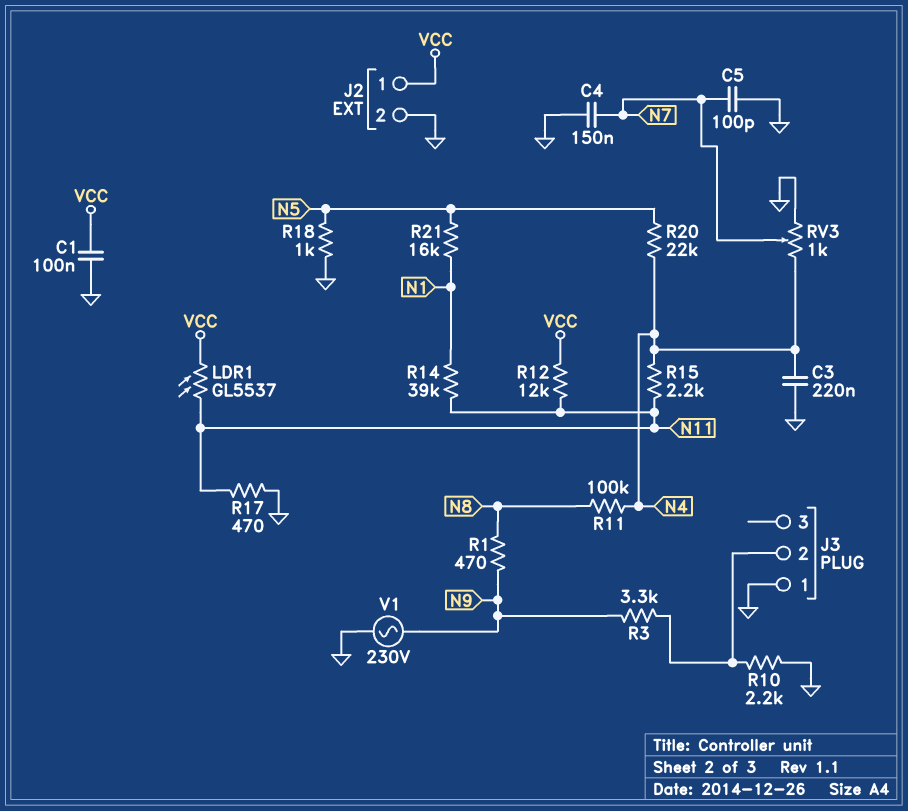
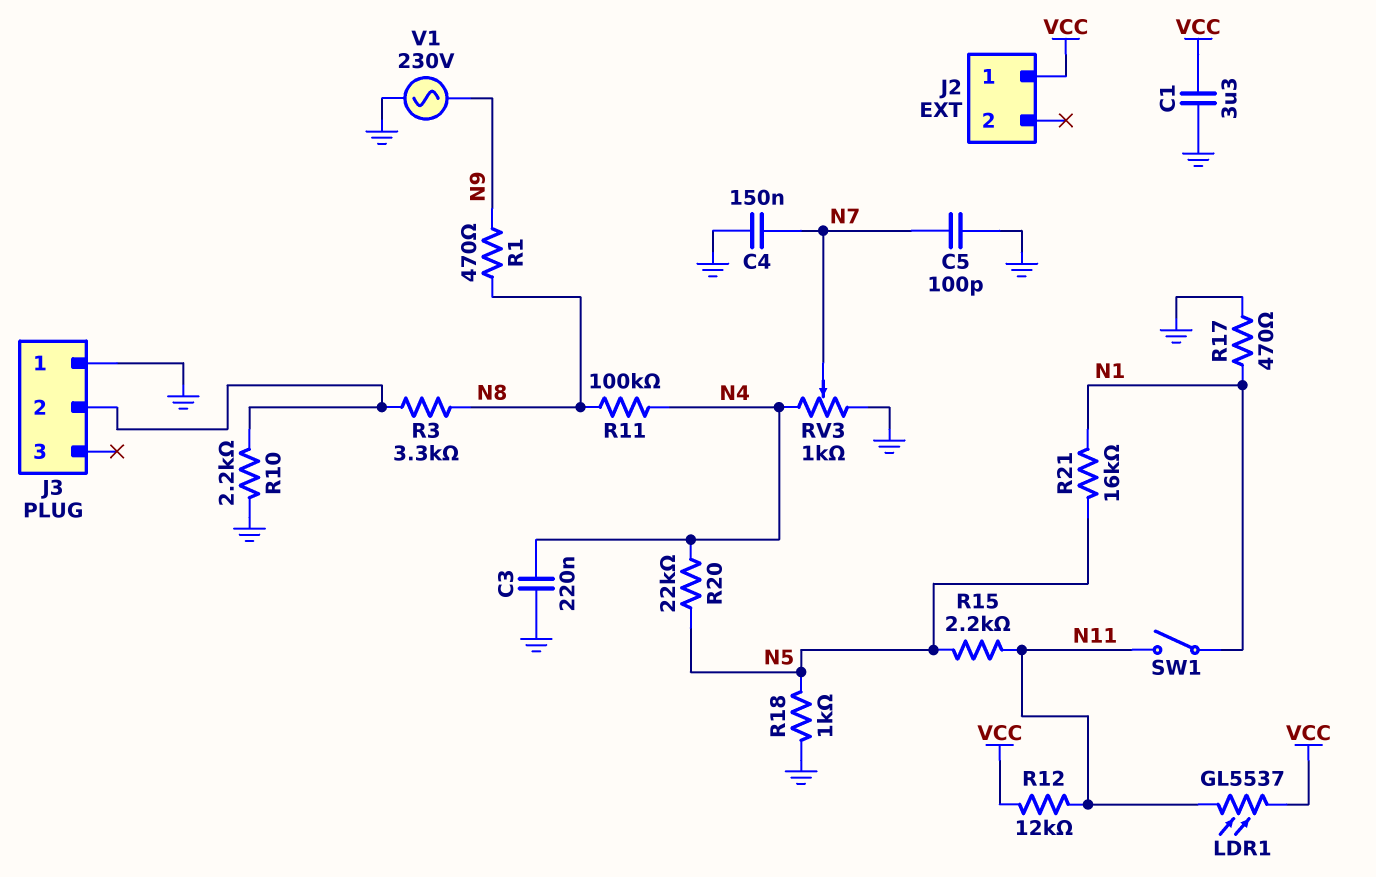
C1: 100nF (GND, VCC) -> 3.3uF (GND, VCC)
J2 pin 2: GND -> none
R3: 3.3k (J3/2, N9) -> 3.3k (J3/2, N8)
R14: 39k (N1, N11) -> none
R15: 2.2k (N4, N11) -> 2.2k (N5, N11)
R17: 470 (GND, N11) -> 470 (GND, N1)
SW1: none -> switch (N1, N11)

